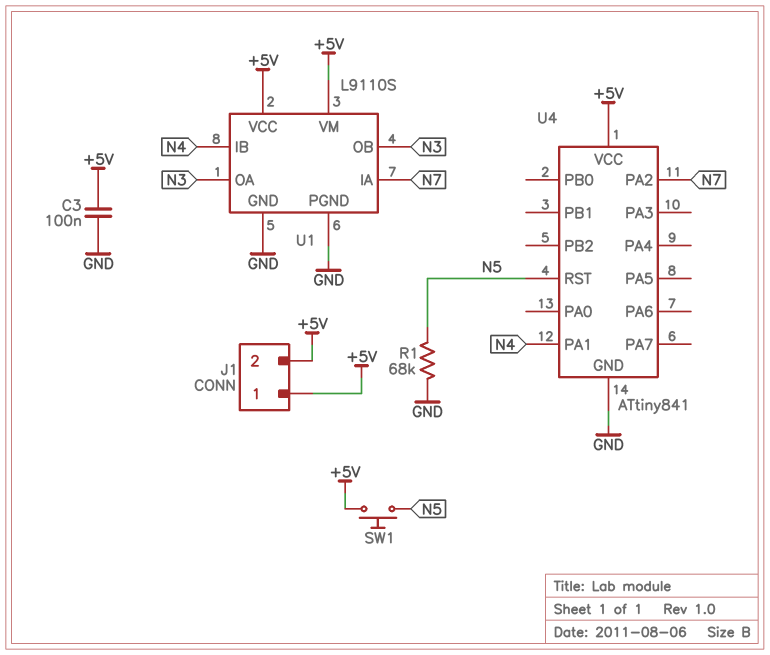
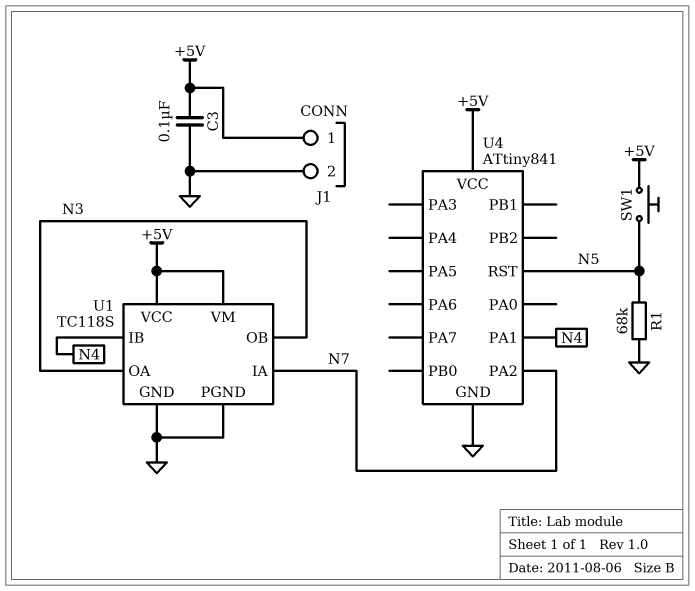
J1 pin 2: +5V -> GND
U1: L9110S -> TC118S

